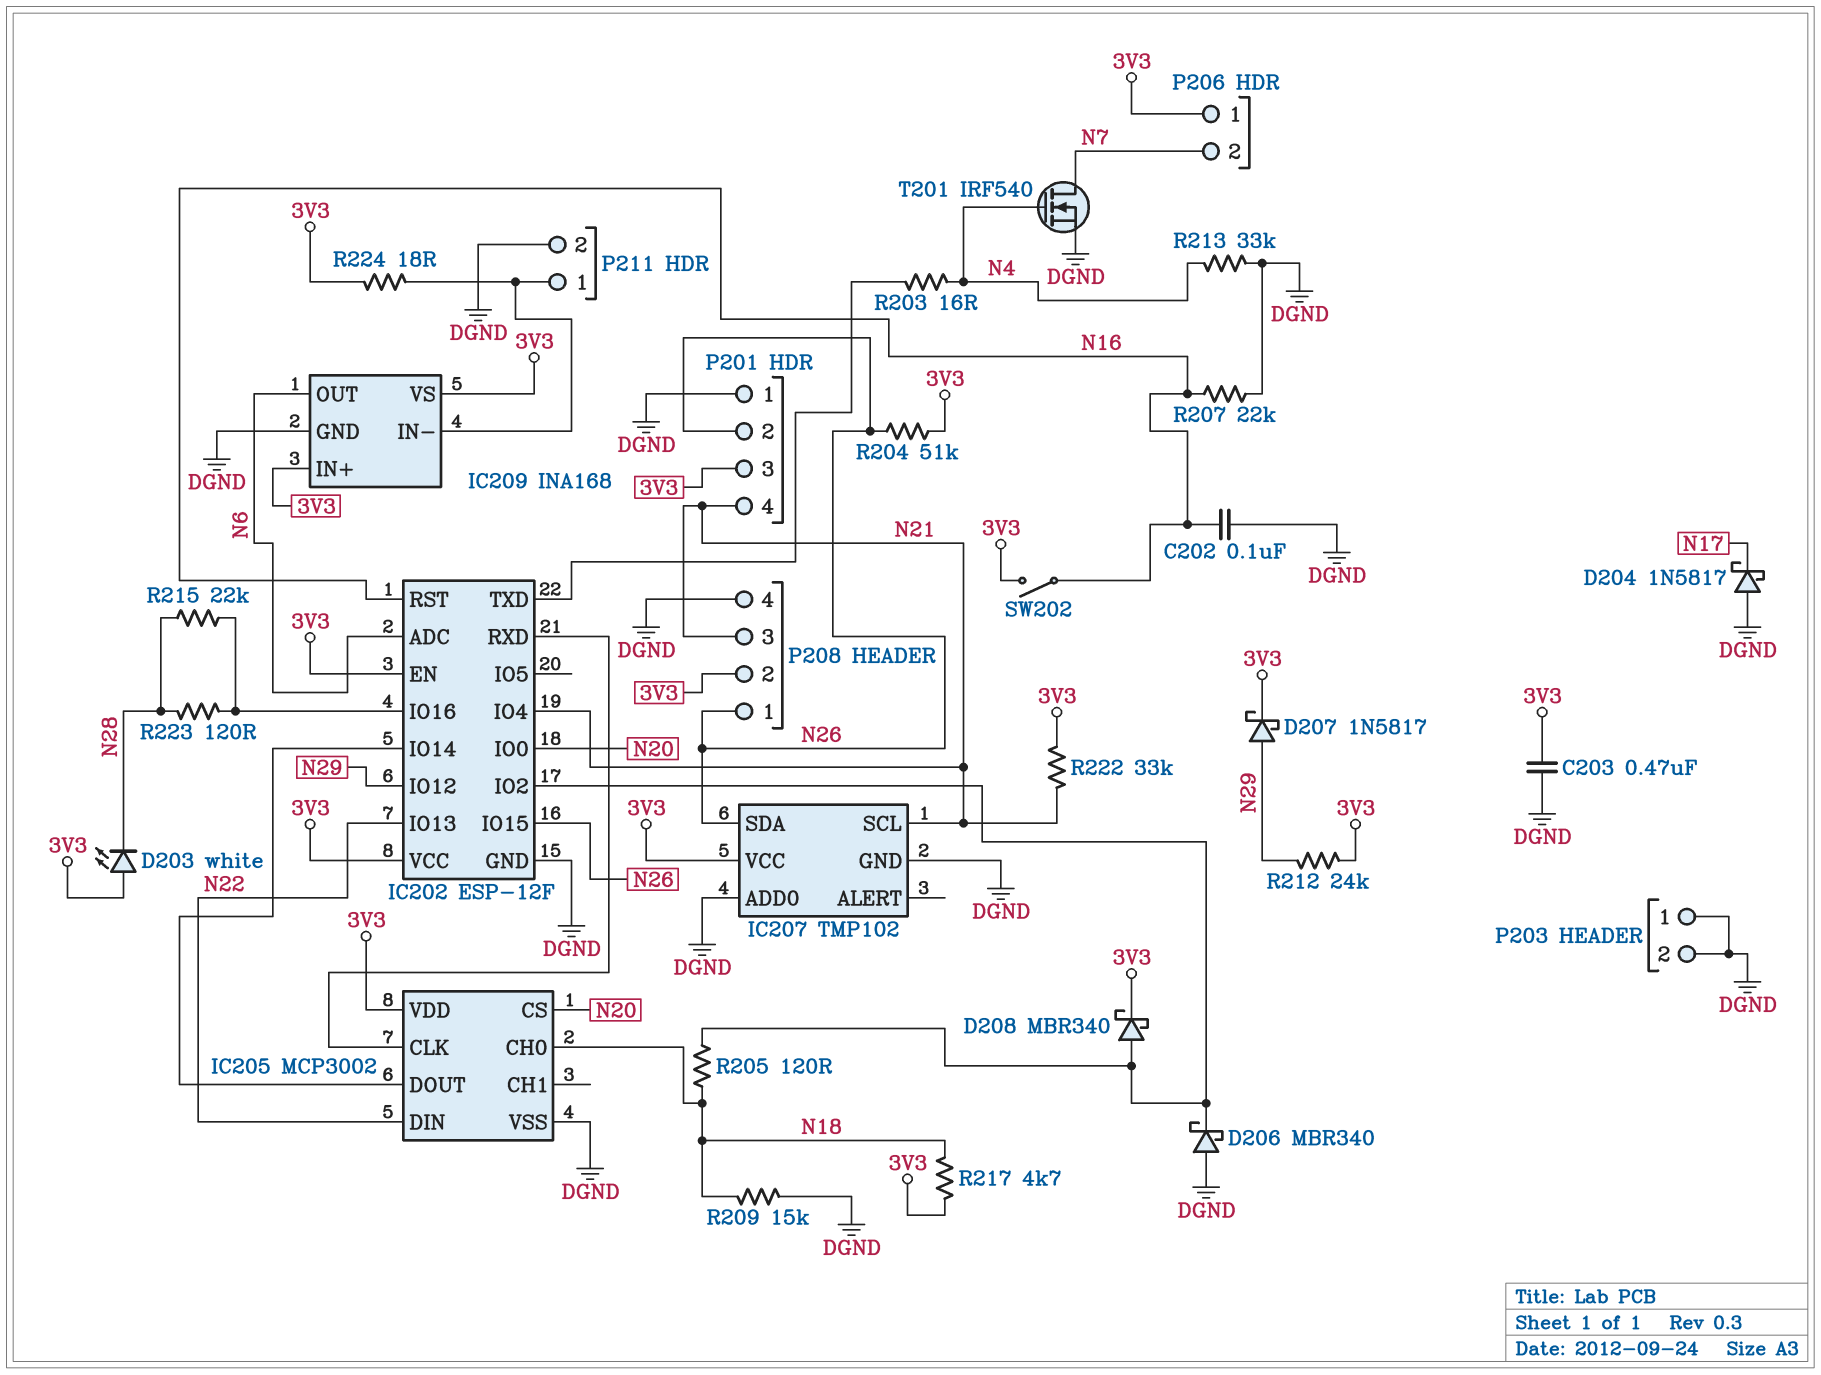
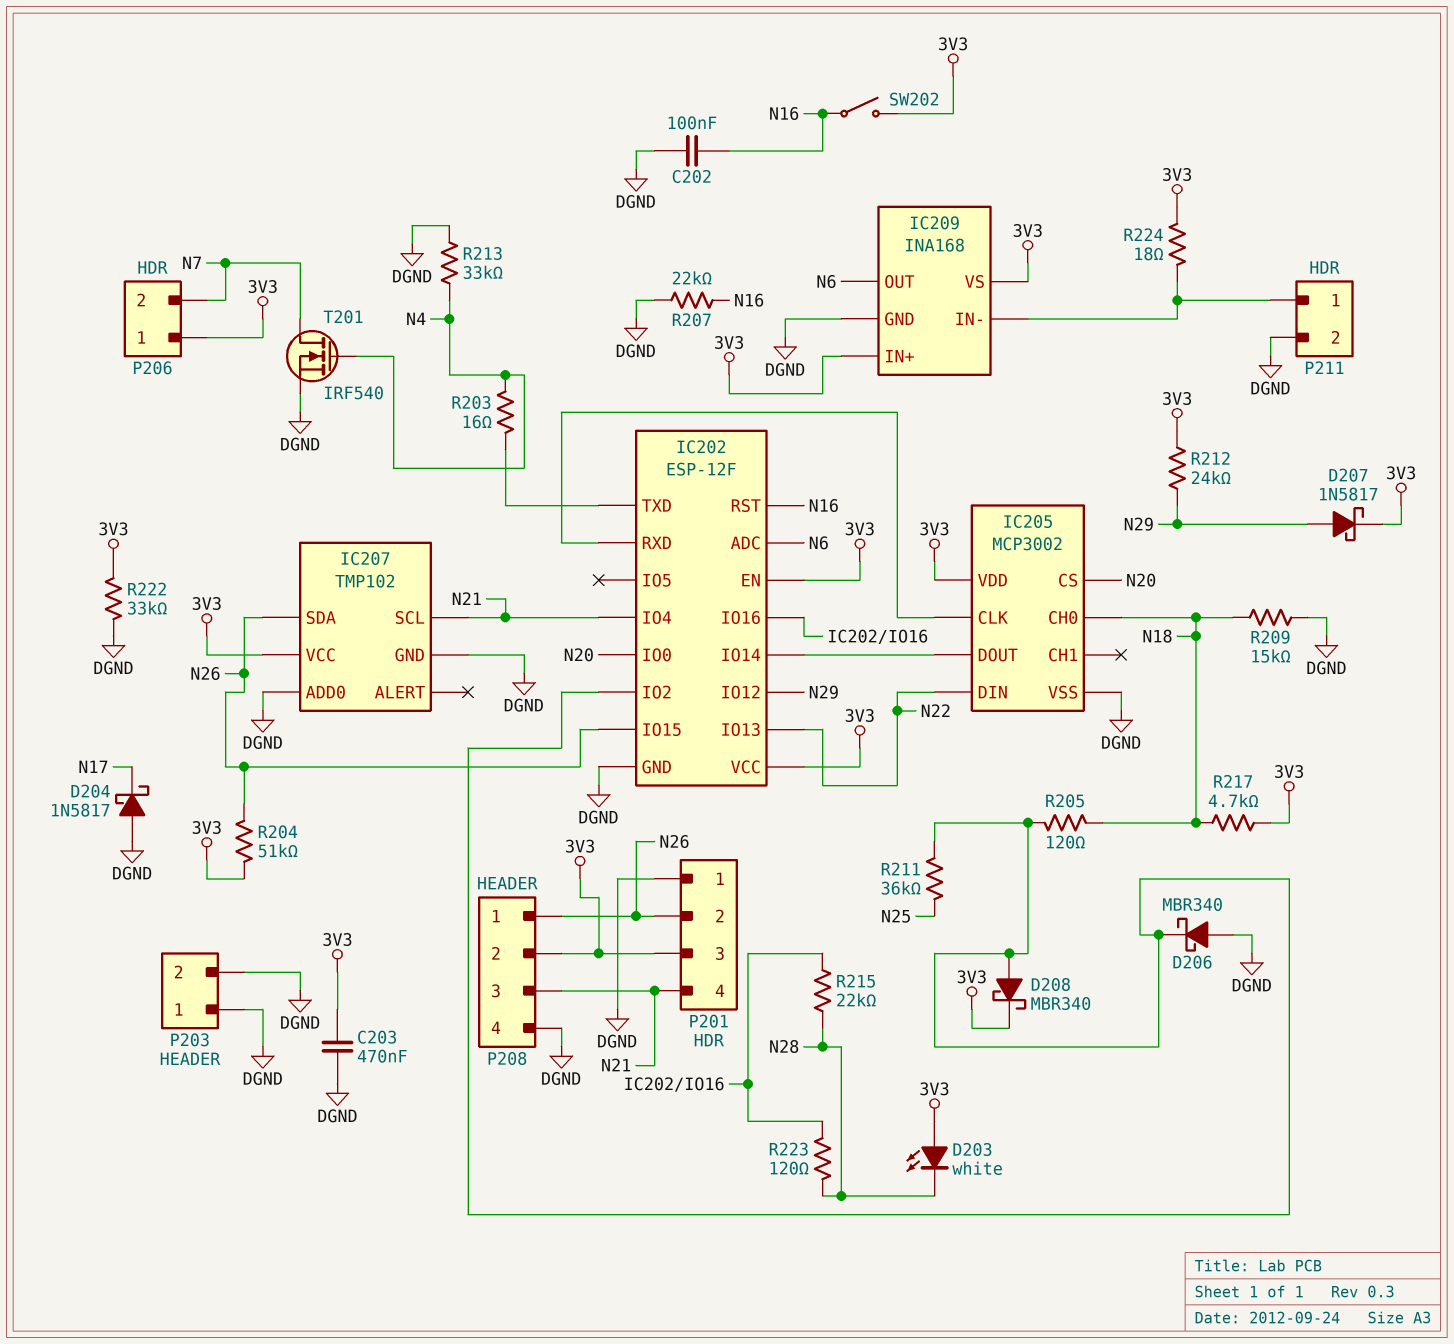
R211: none -> 36k (IC202/IO2, N25)
R222: 33k (3V3, N21) -> 33k (3V3, DGND)

